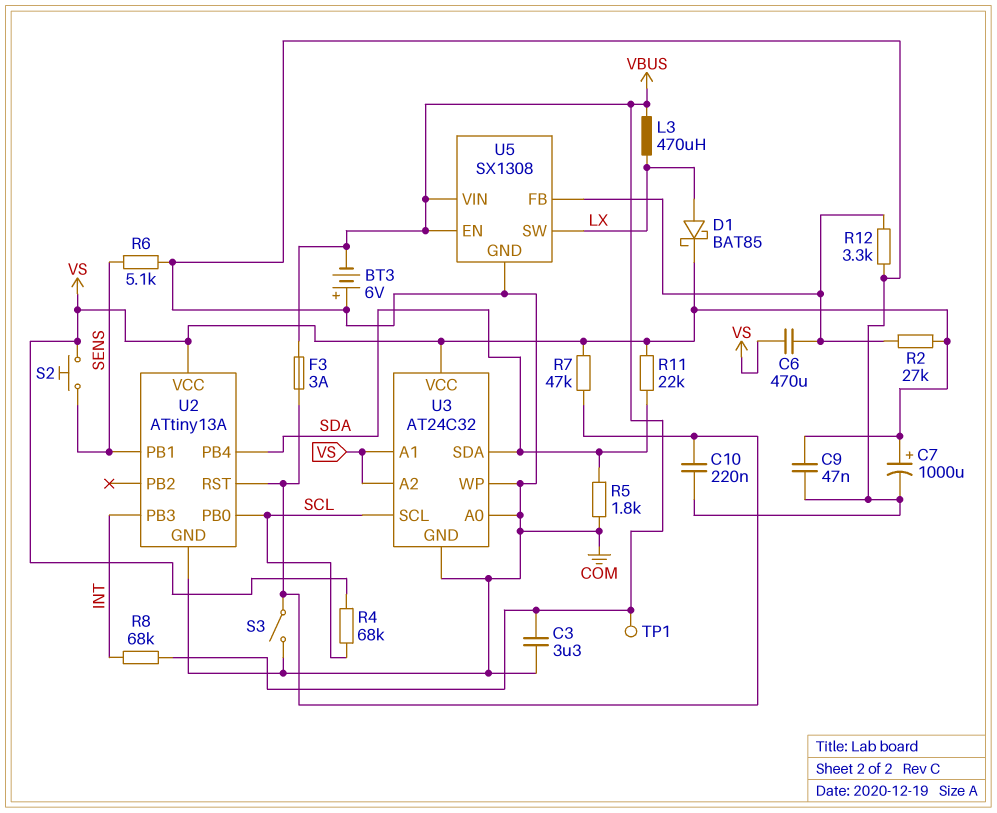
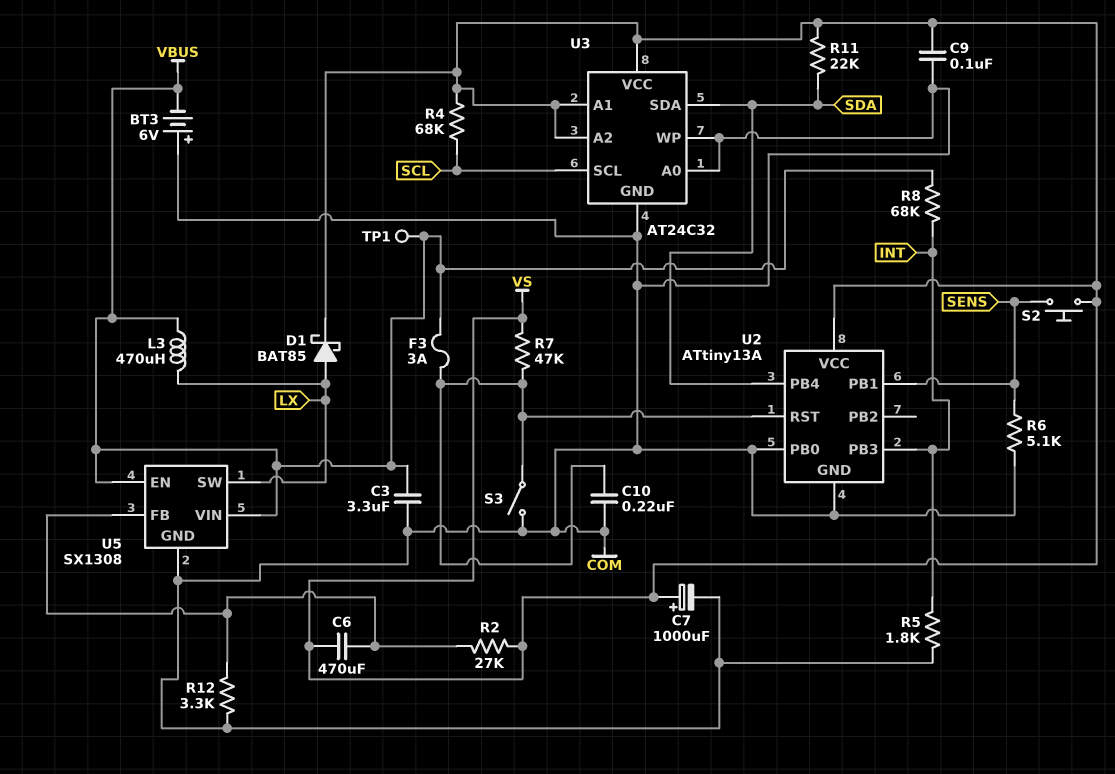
C9: 47nF (COM, VS) -> 100nF (COM, VS)
R5: 1.8k (COM, SDA) -> 1.8k (COM, INT)
U2 pin PB0: SCL -> COM

